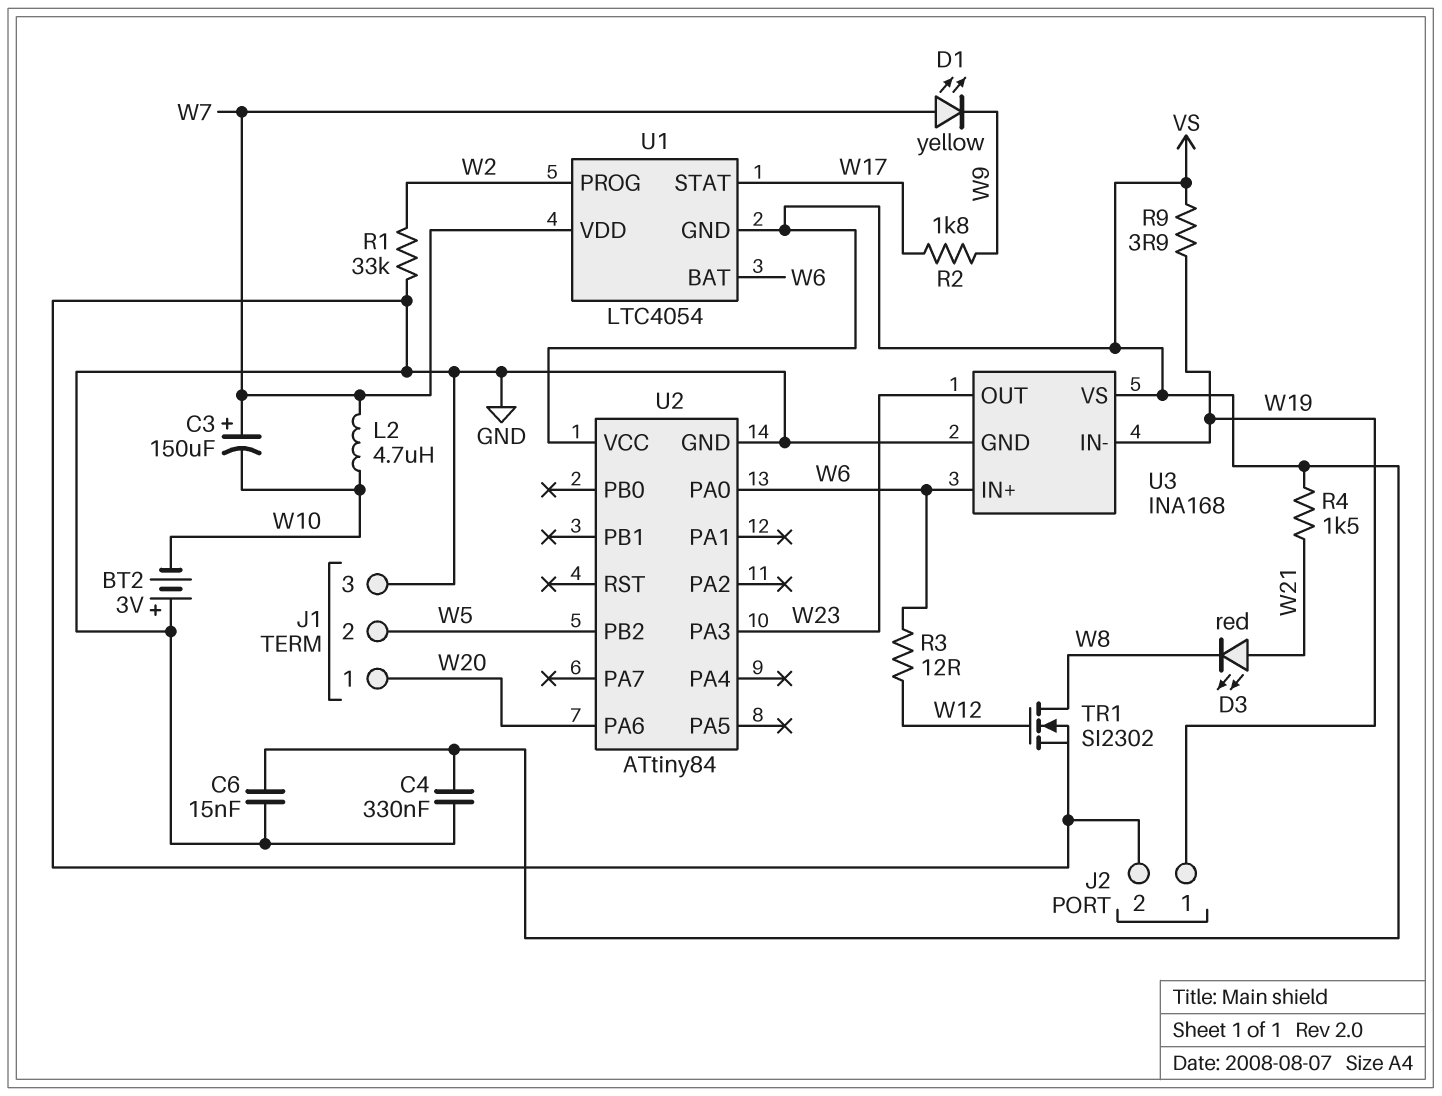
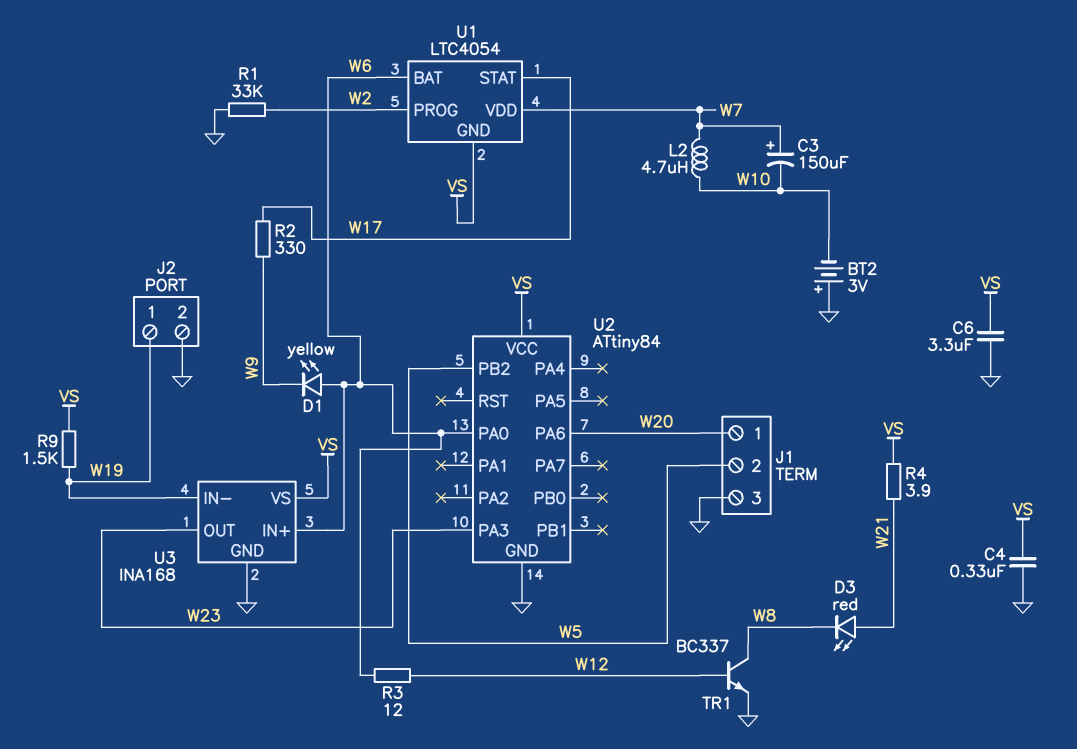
C6: 15nF (GND, VS) -> 3.3uF (GND, VS)
D1: LED yellow (A W7, K W9) -> LED yellow (A W6, K W9)
R2: 1.8k (W9, W17) -> 330 (W9, W17)
R4: 1.5k (VS, W21) -> 3.9 (VS, W21)
R9: 3.9 (VS, W19) -> 1.5k (VS, W19)
TR1: NMOS SI2302 (G W12, D W8, S GND) -> NPN BC337 (B W12, C W8, E GND)

